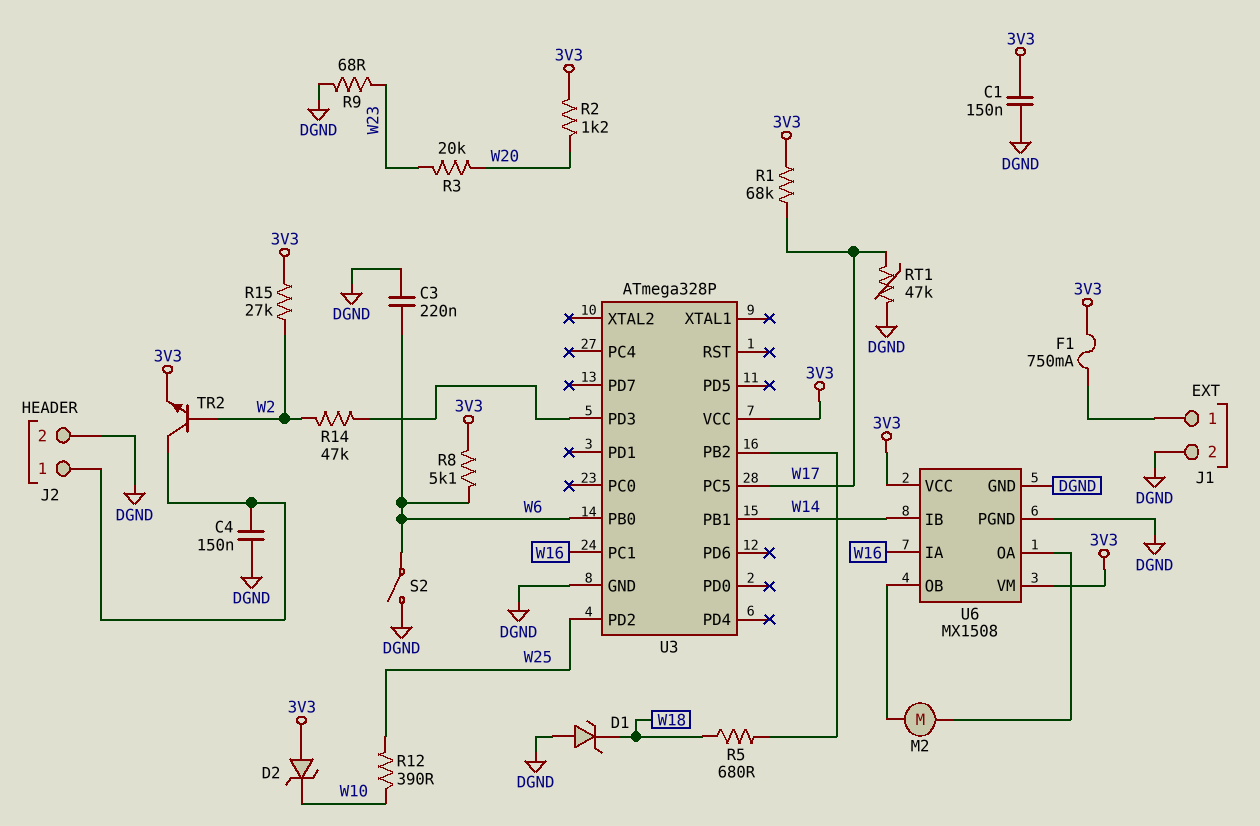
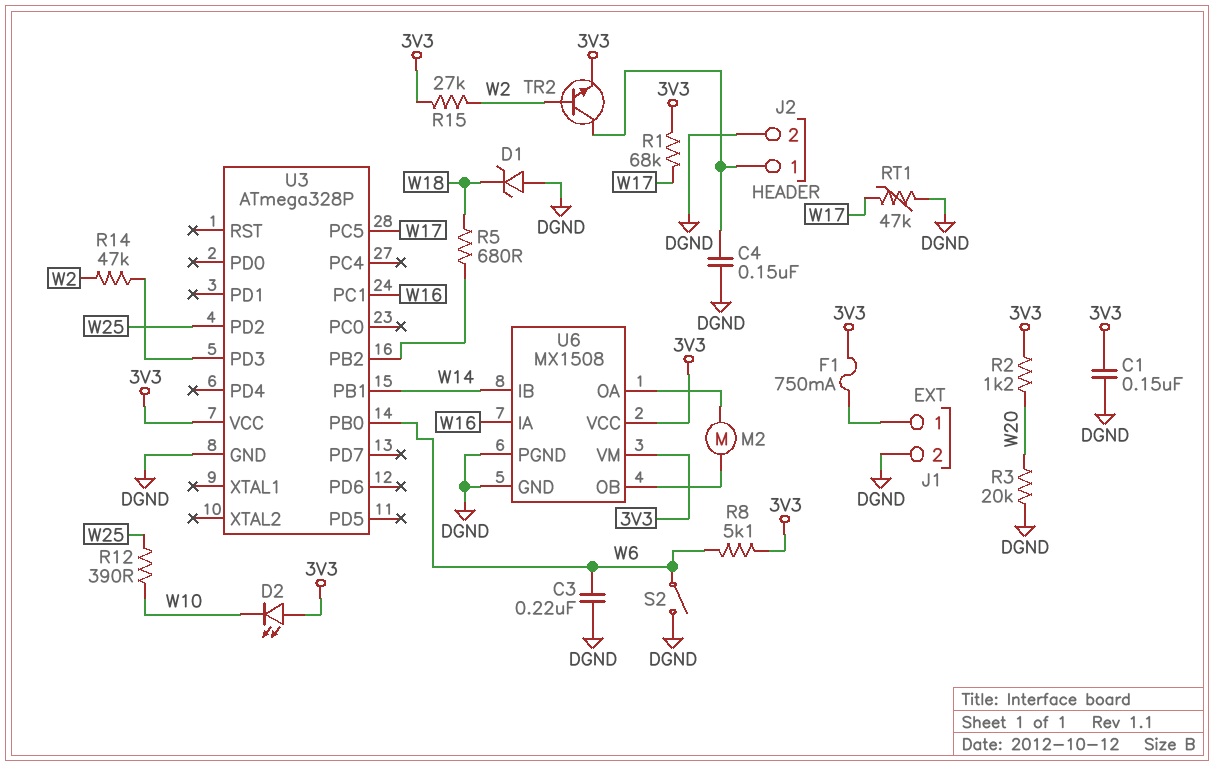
D2: zener (A 3V3, K W10) -> LED (A 3V3, K W10)
R3: 20k (W20, W23) -> 20k (DGND, W20)
R9: 68 (DGND, W23) -> none

